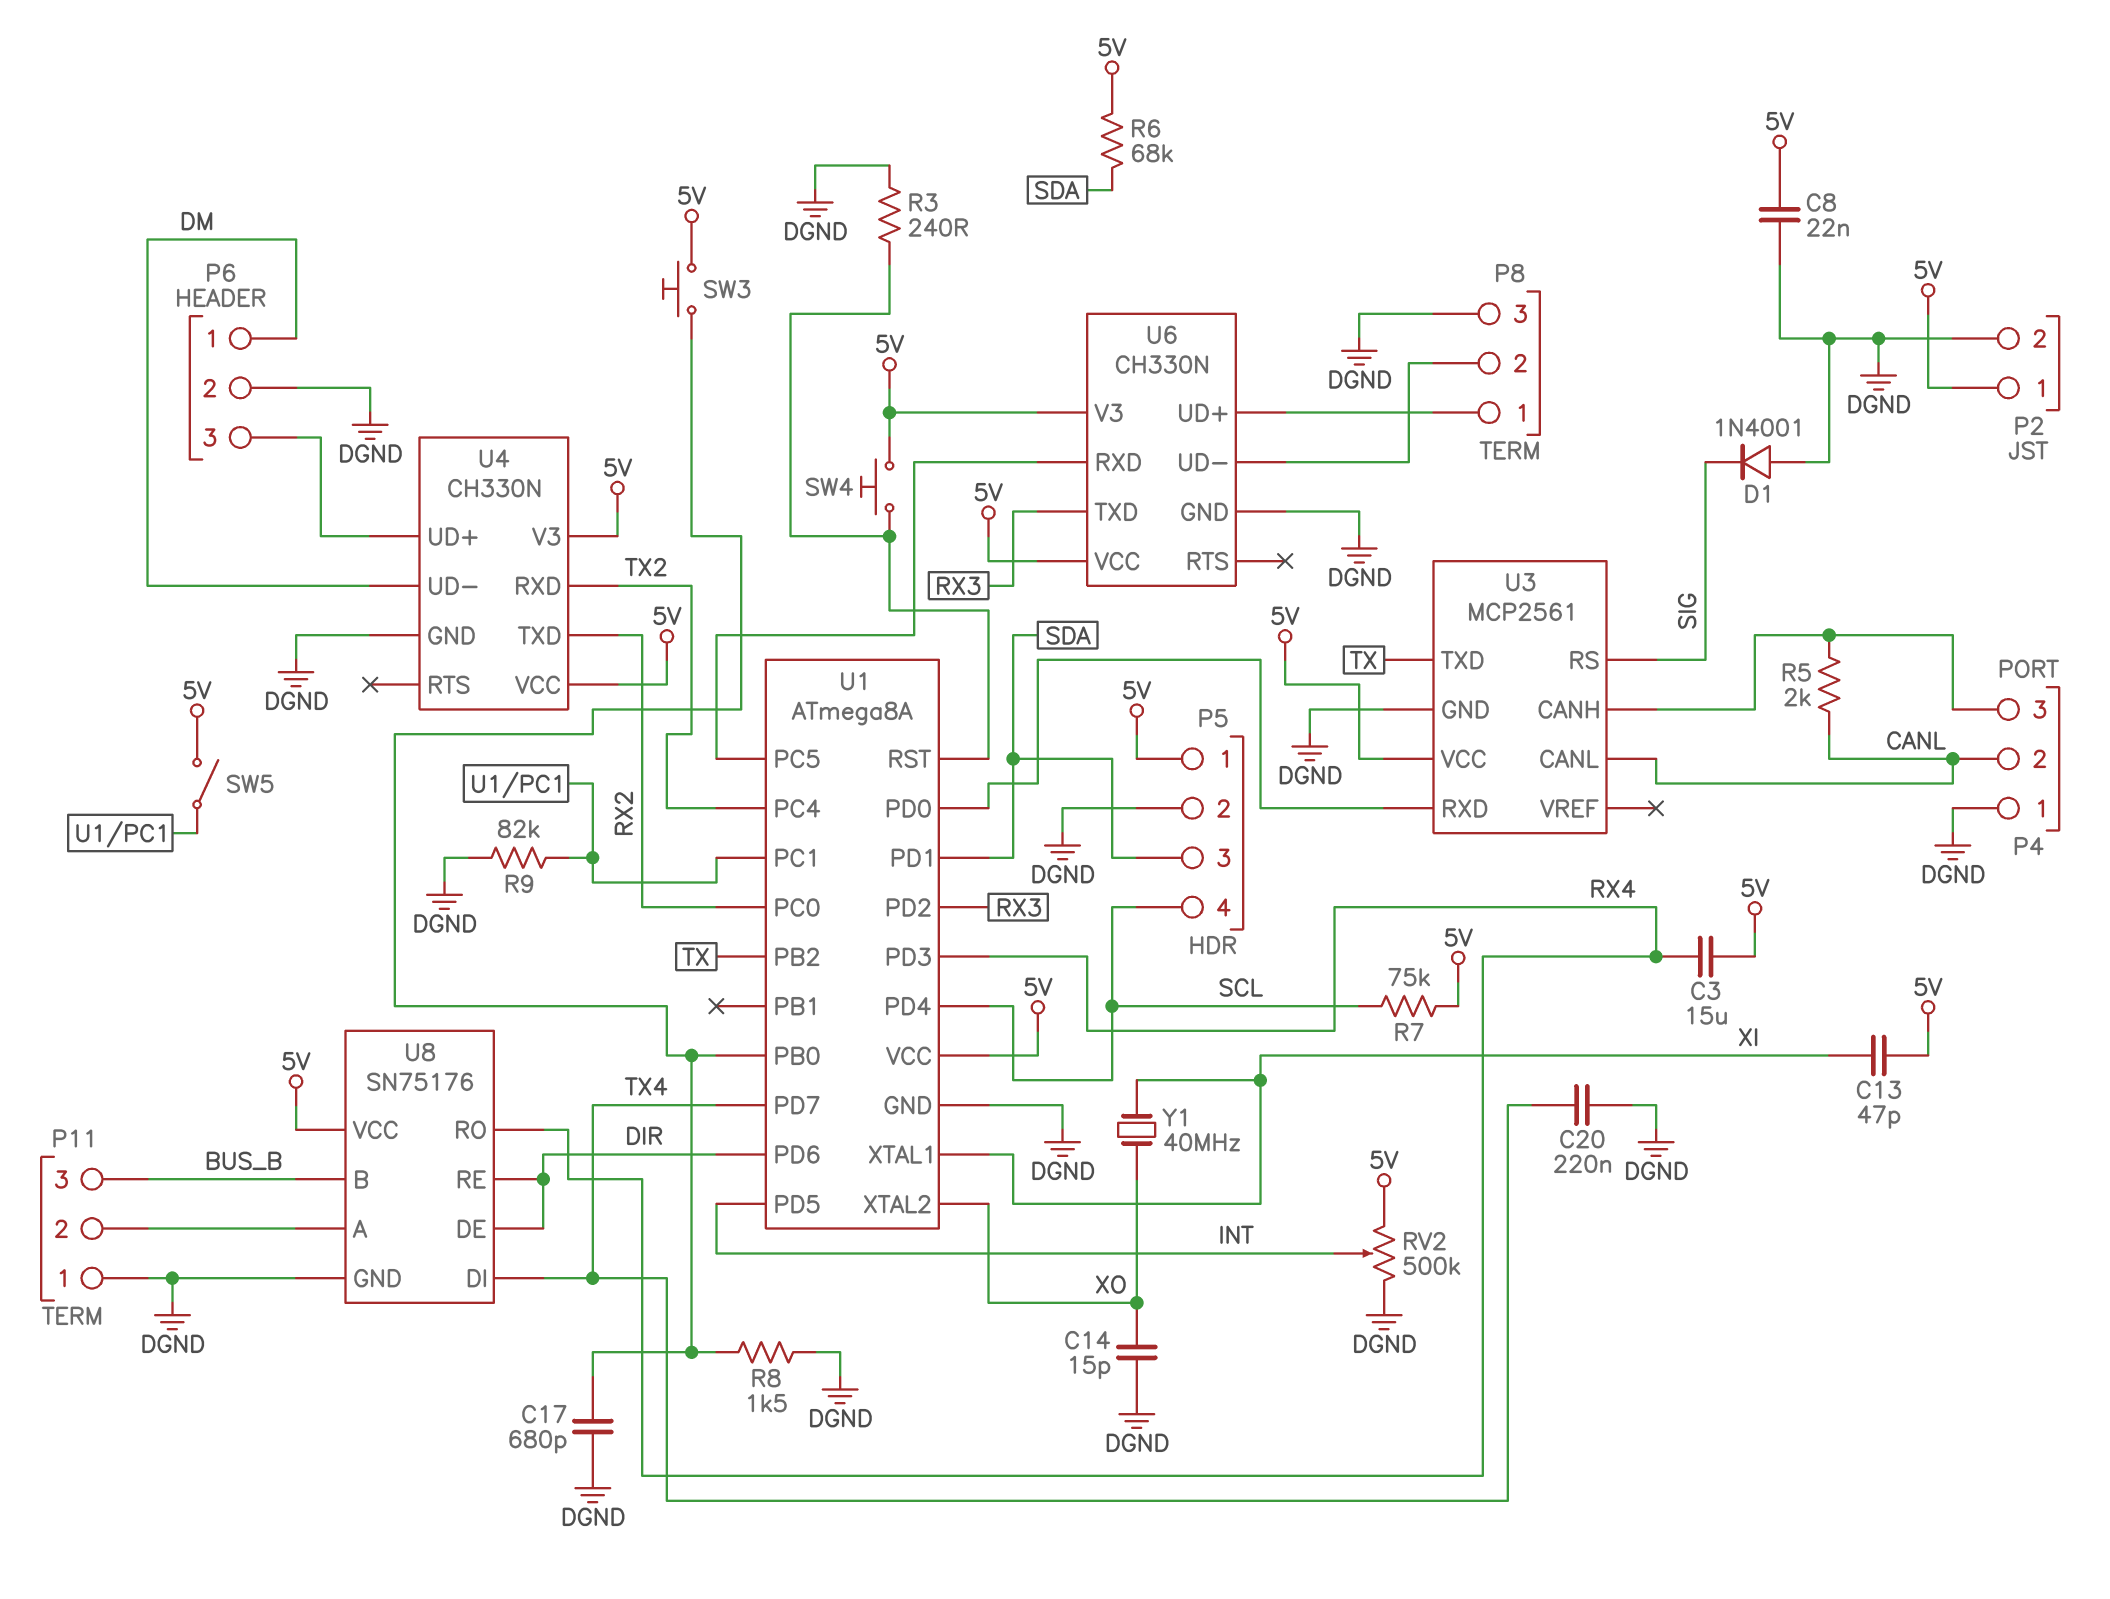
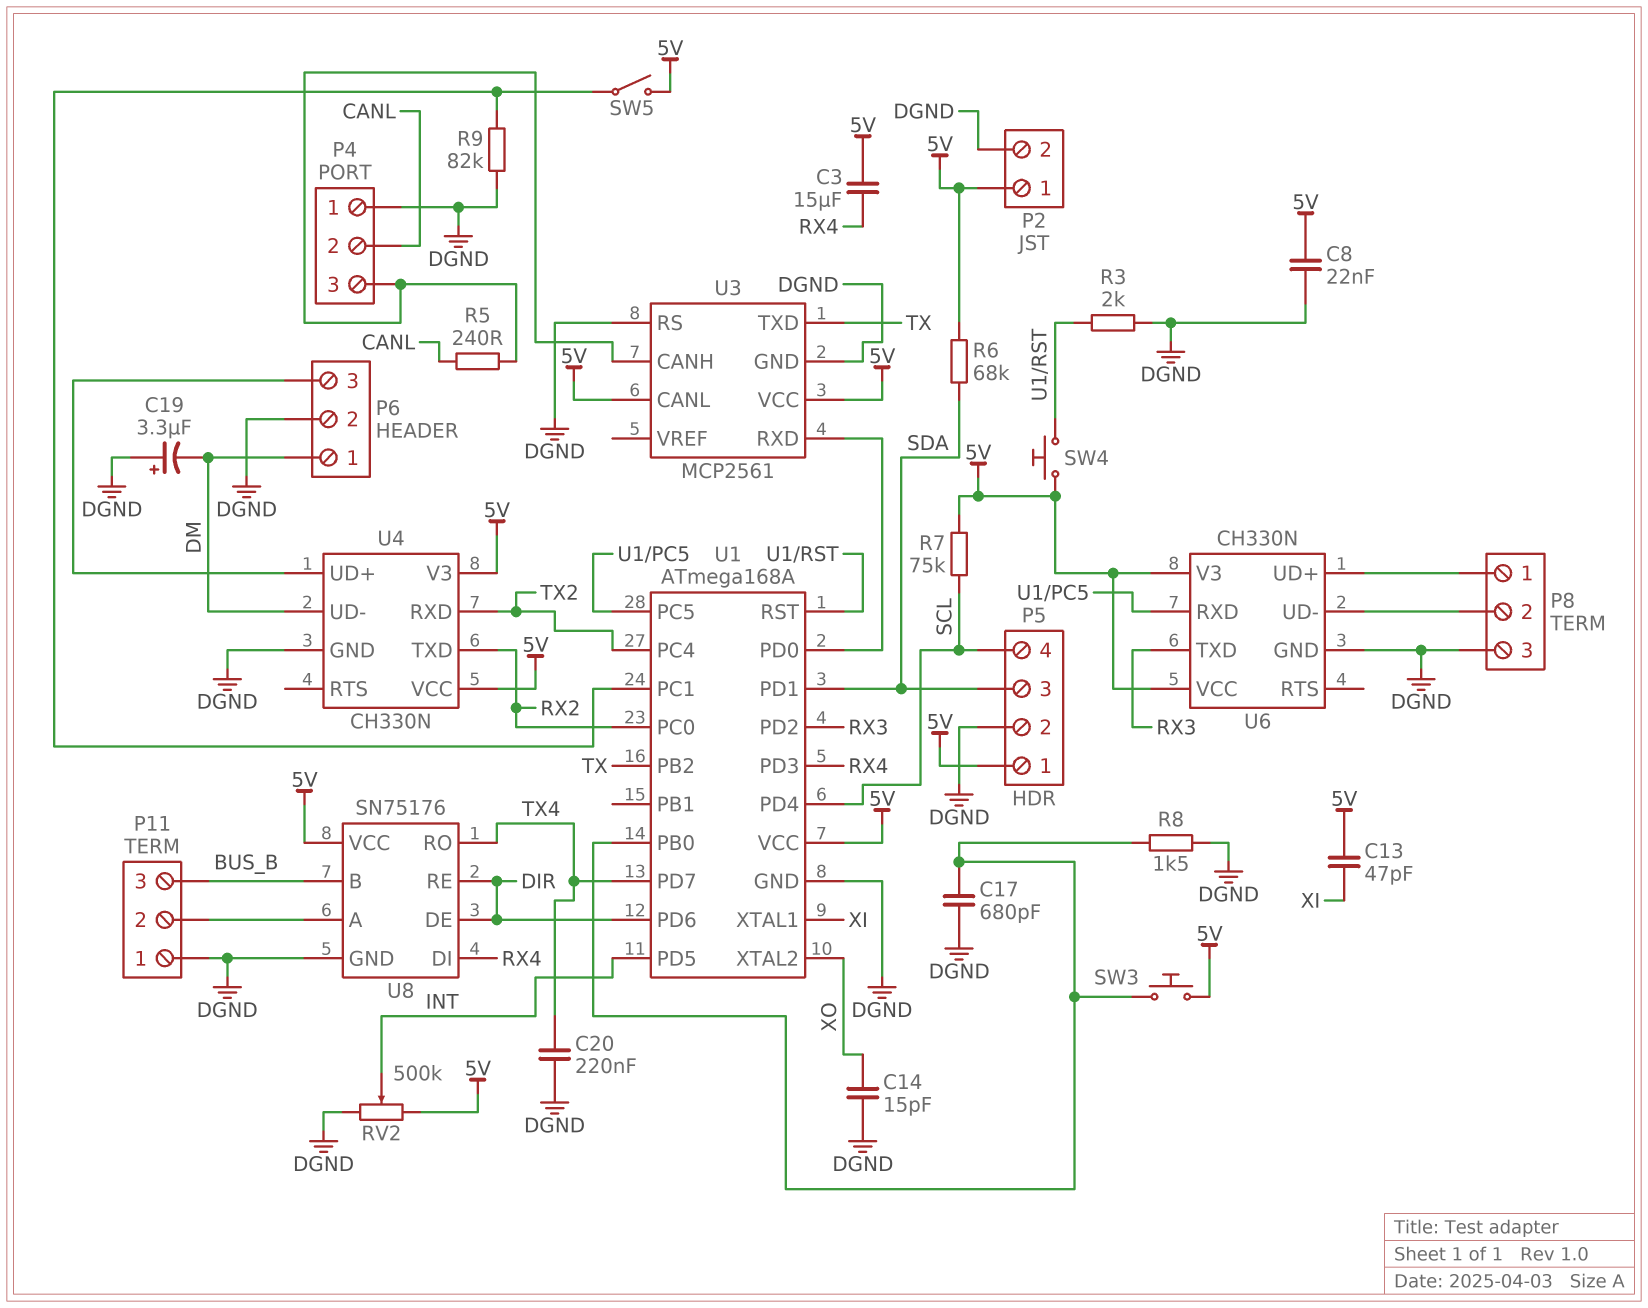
C19: none -> 3.3uF (plus DGND, minus DM)
D1: diode 1N4001 (A DGND, K SIG) -> none
R3: 240 (DGND, U1/RST) -> 2k (DGND, U1/RST)
R5: 2k (CANL, P4/3) -> 240 (CANL, P4/3)
U1: ATmega8A -> ATmega168A
U3 pin CANL: CANL -> 5V
U3 pin RS: SIG -> DGND
U8 pin DI: TX4 -> RX4
U8 pin RO: RX4 -> TX4
Y1: 40MHz (XI, XO) -> none

